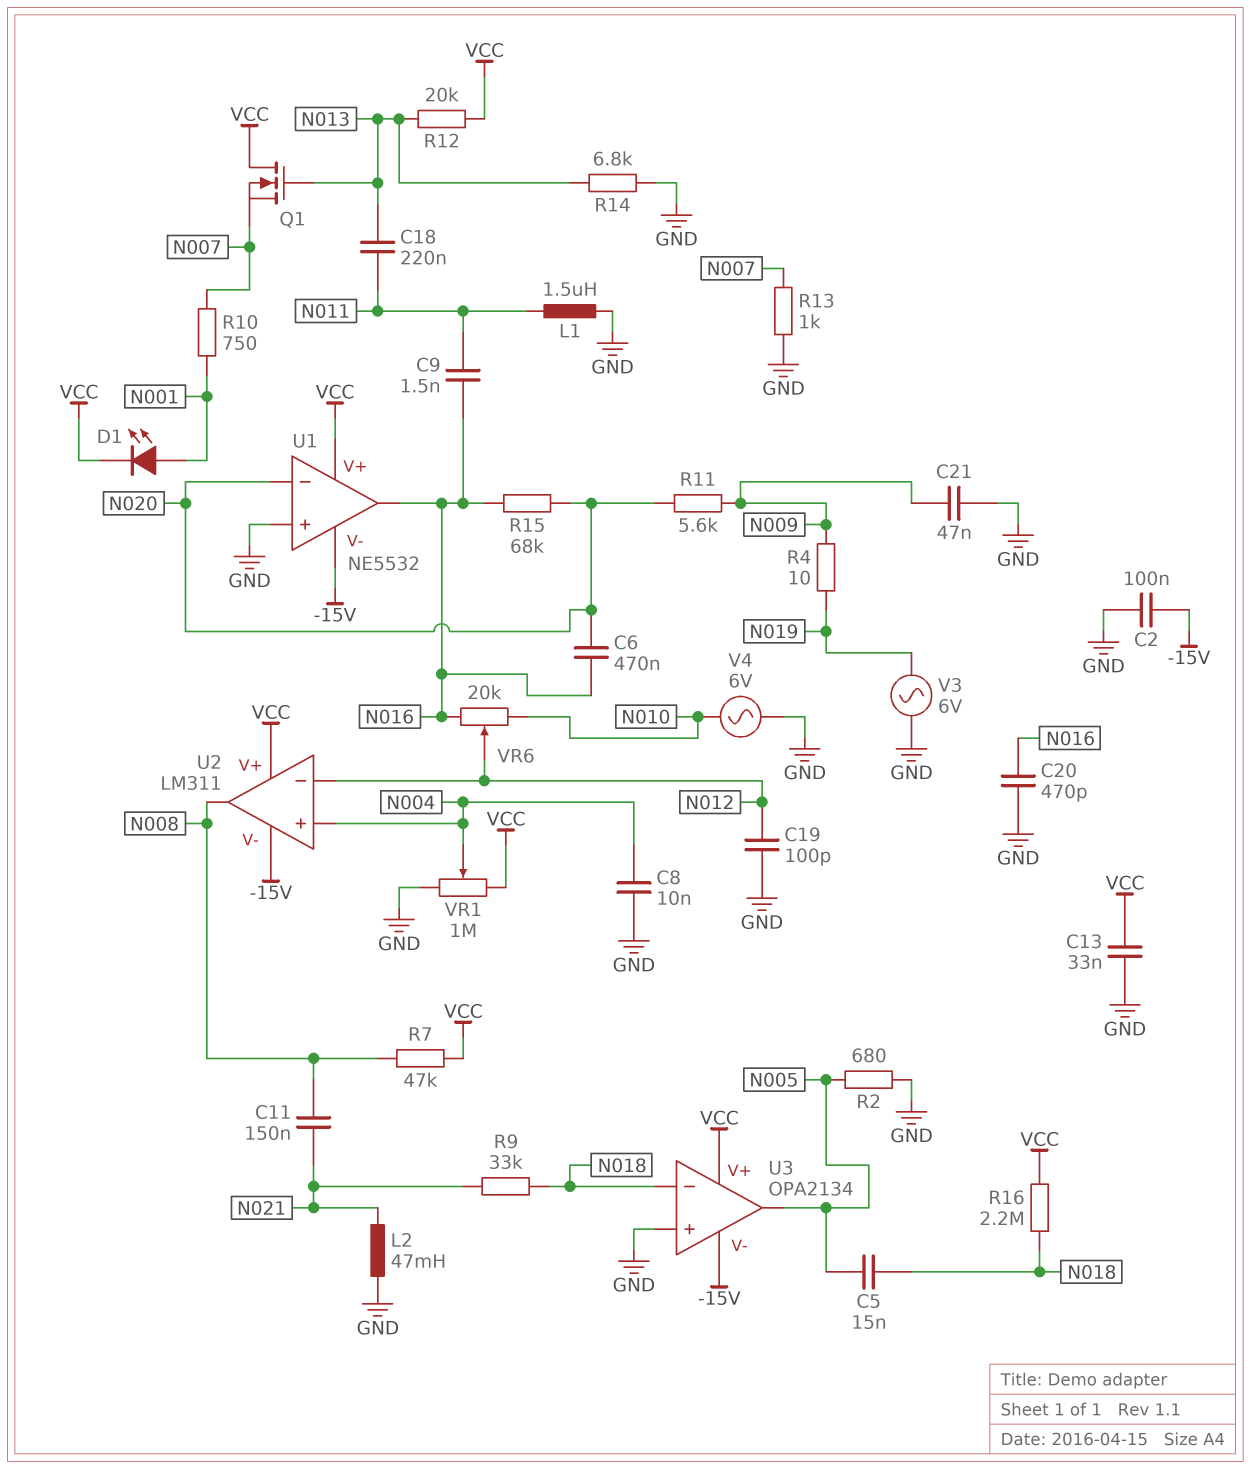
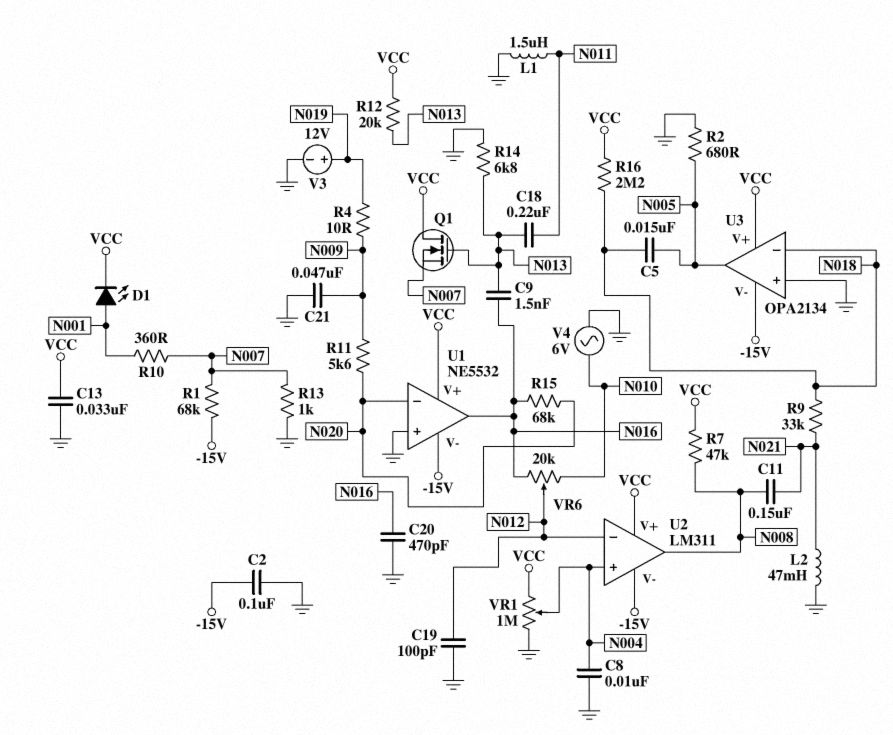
C6: 470nF (N016, N020) -> none
C9: 1.5nF (N011, N016) -> 1.5nF (N013, N016)
R1: none -> 68k (-15V, N007)
R10: 750 (N001, N007) -> 360 (N001, N007)
V3: AC 6V (GND, N019) -> 12V (plus N019, minus GND)

